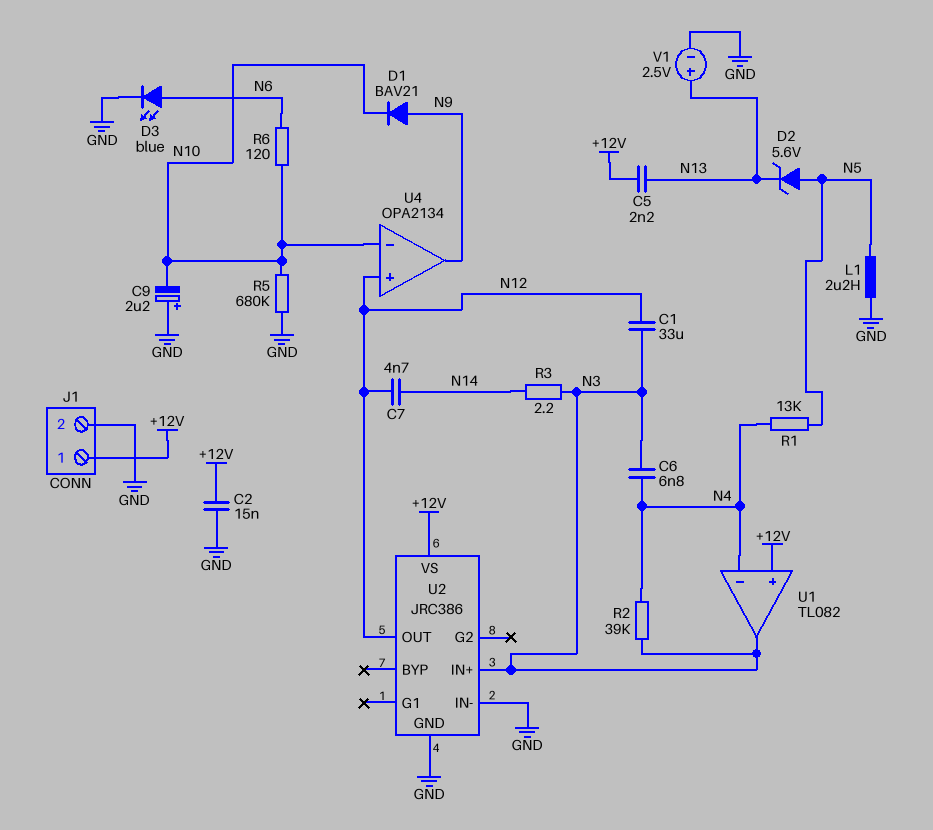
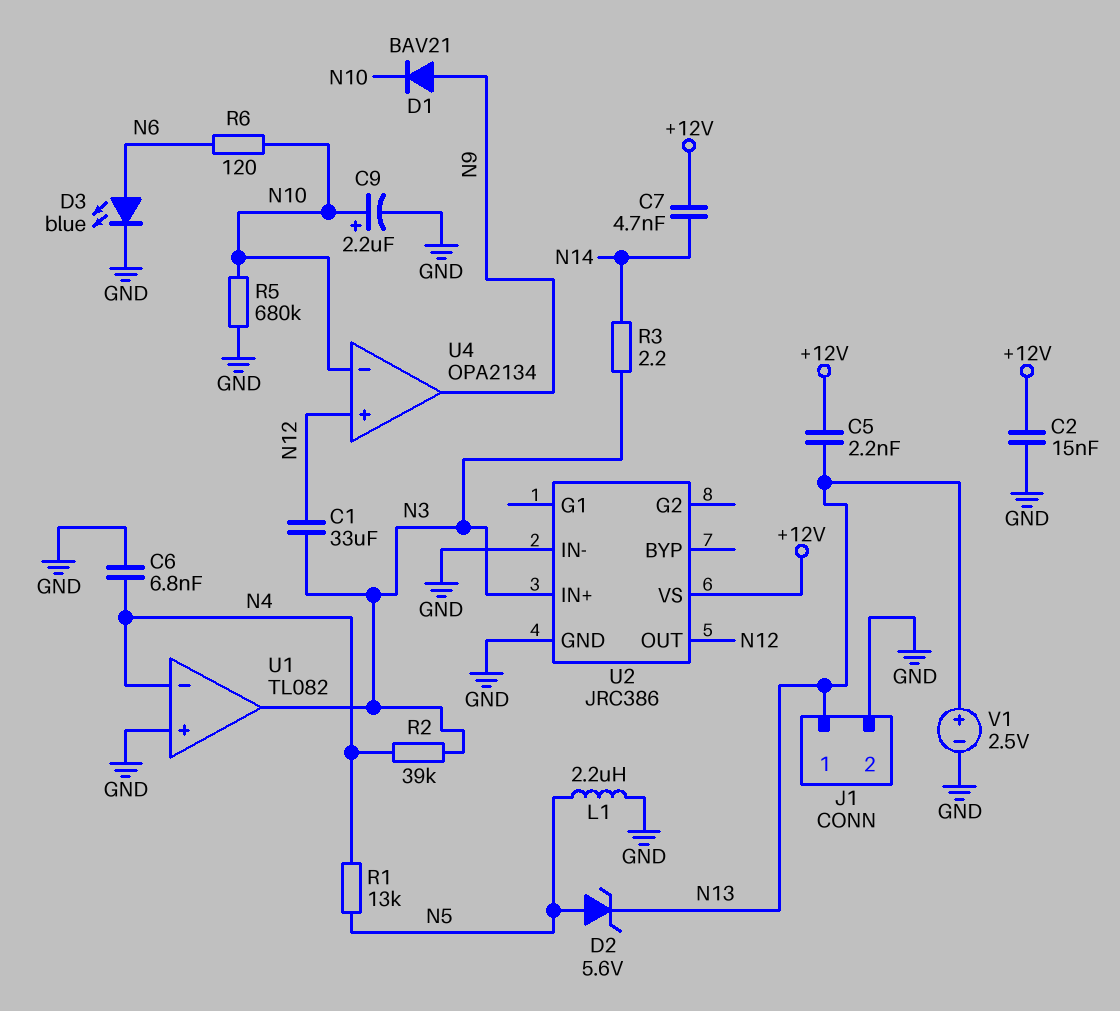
C6: 6.8nF (N3, N4) -> 6.8nF (GND, N4)
C7: 4.7nF (N12, N14) -> 4.7nF (+12V, N14)
C9: 2.2uF (plus GND, minus N10) -> 2.2uF (plus N10, minus GND)
J1 pin 1: +12V -> N13
U1 pin in+: +12V -> GND

